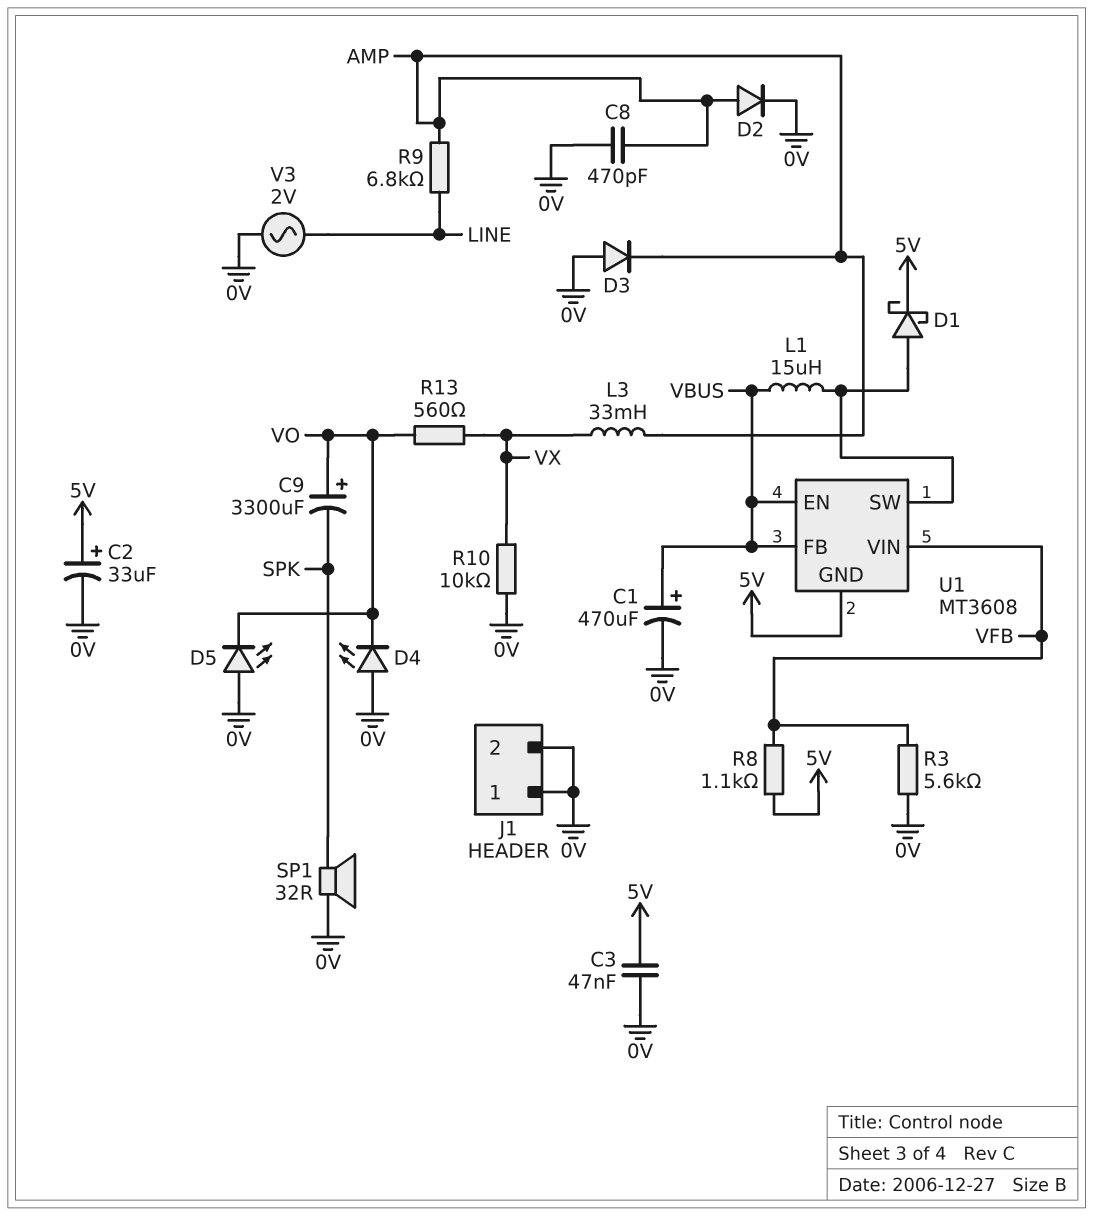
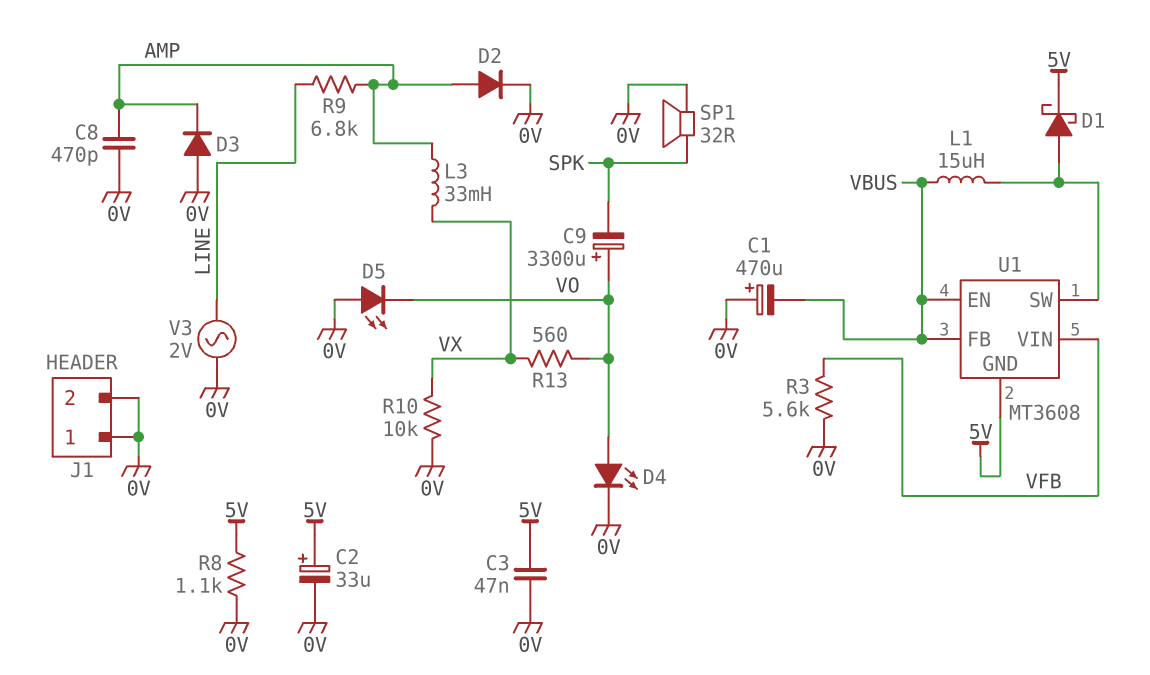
C1: 470uF (plus VBUS, minus 0V) -> 470uF (plus 0V, minus VBUS)
D4: LED (A 0V, K VO) -> LED (A VO, K 0V)
R8: 1.1k (5V, VFB) -> 1.1k (0V, 5V)

